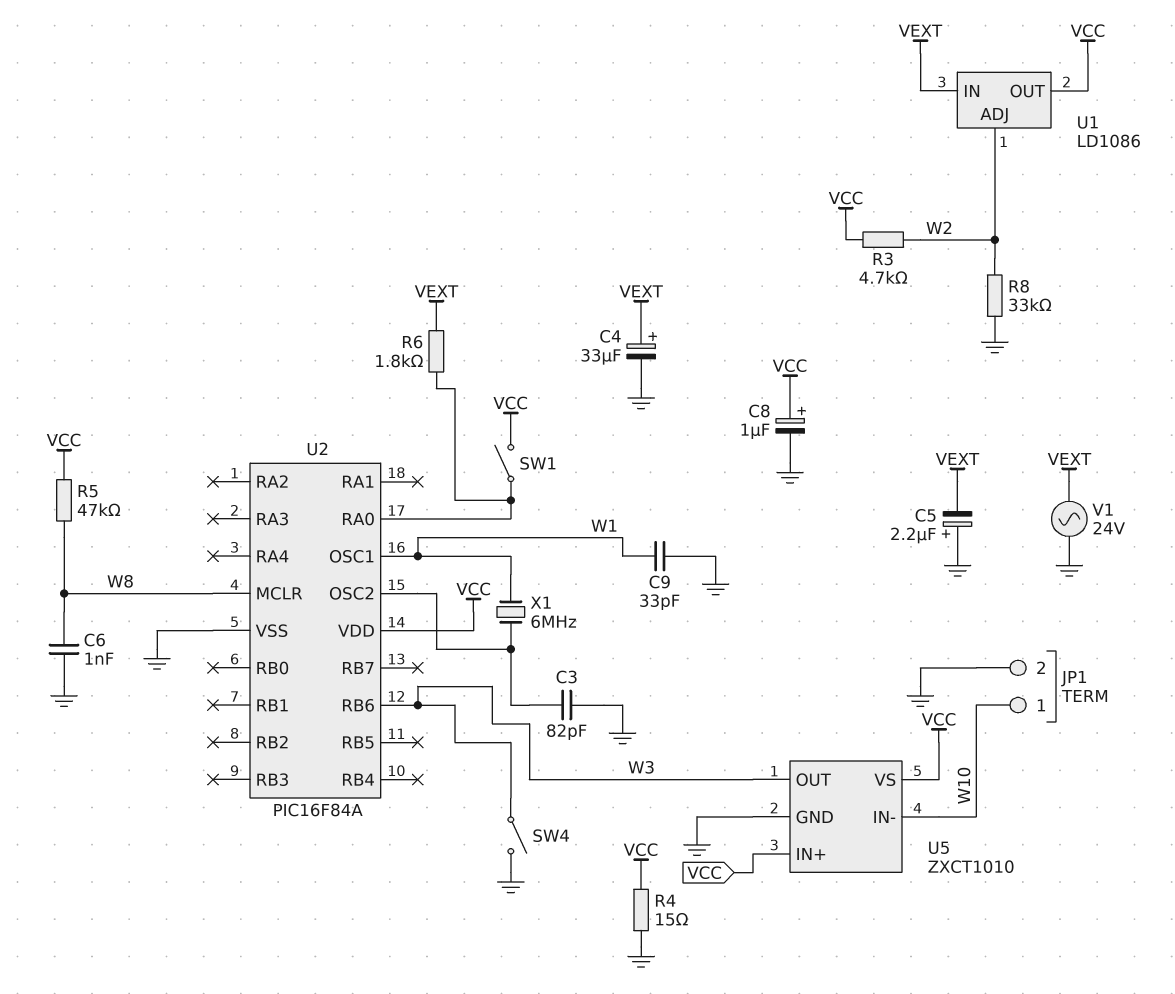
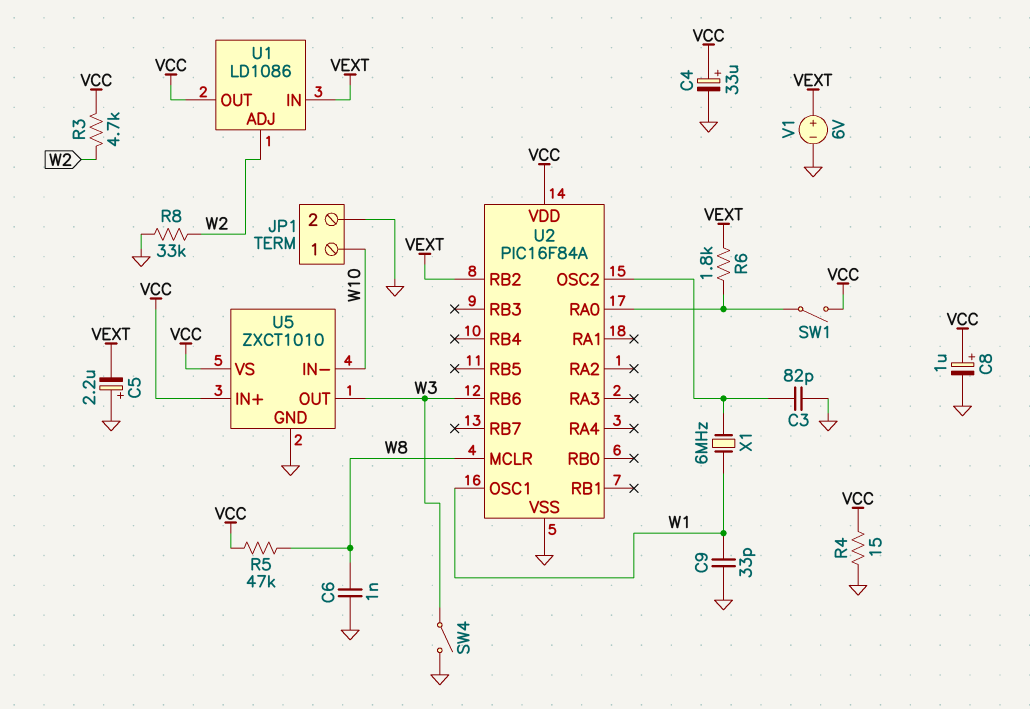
C4: 33uF (plus VEXT, minus GND) -> 33uF (plus VCC, minus GND)
U2 pin RB2: none -> VEXT
V1: AC 24V (GND, VEXT) -> 6V (plus VEXT, minus GND)

